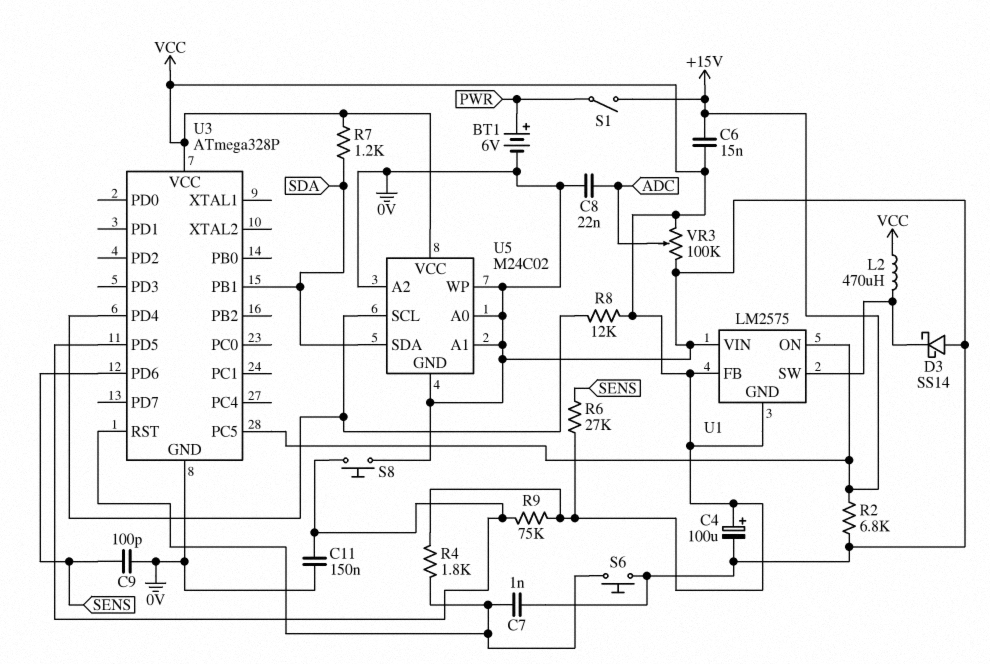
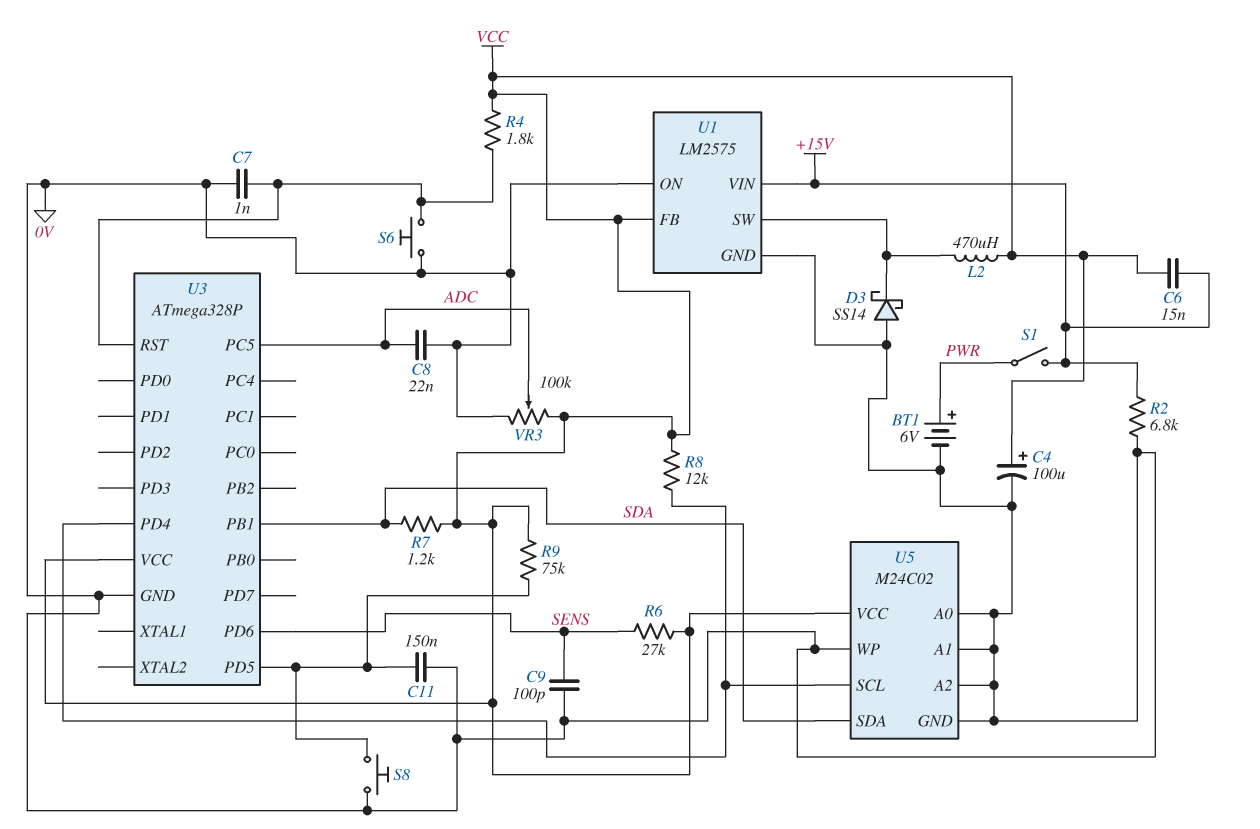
U1 pin GND: VCC -> 0V
U1 pin ON: +15V -> 0V
U1 pin VIN: 0V -> +15V
U3 pin PC5: +15V -> ADC

